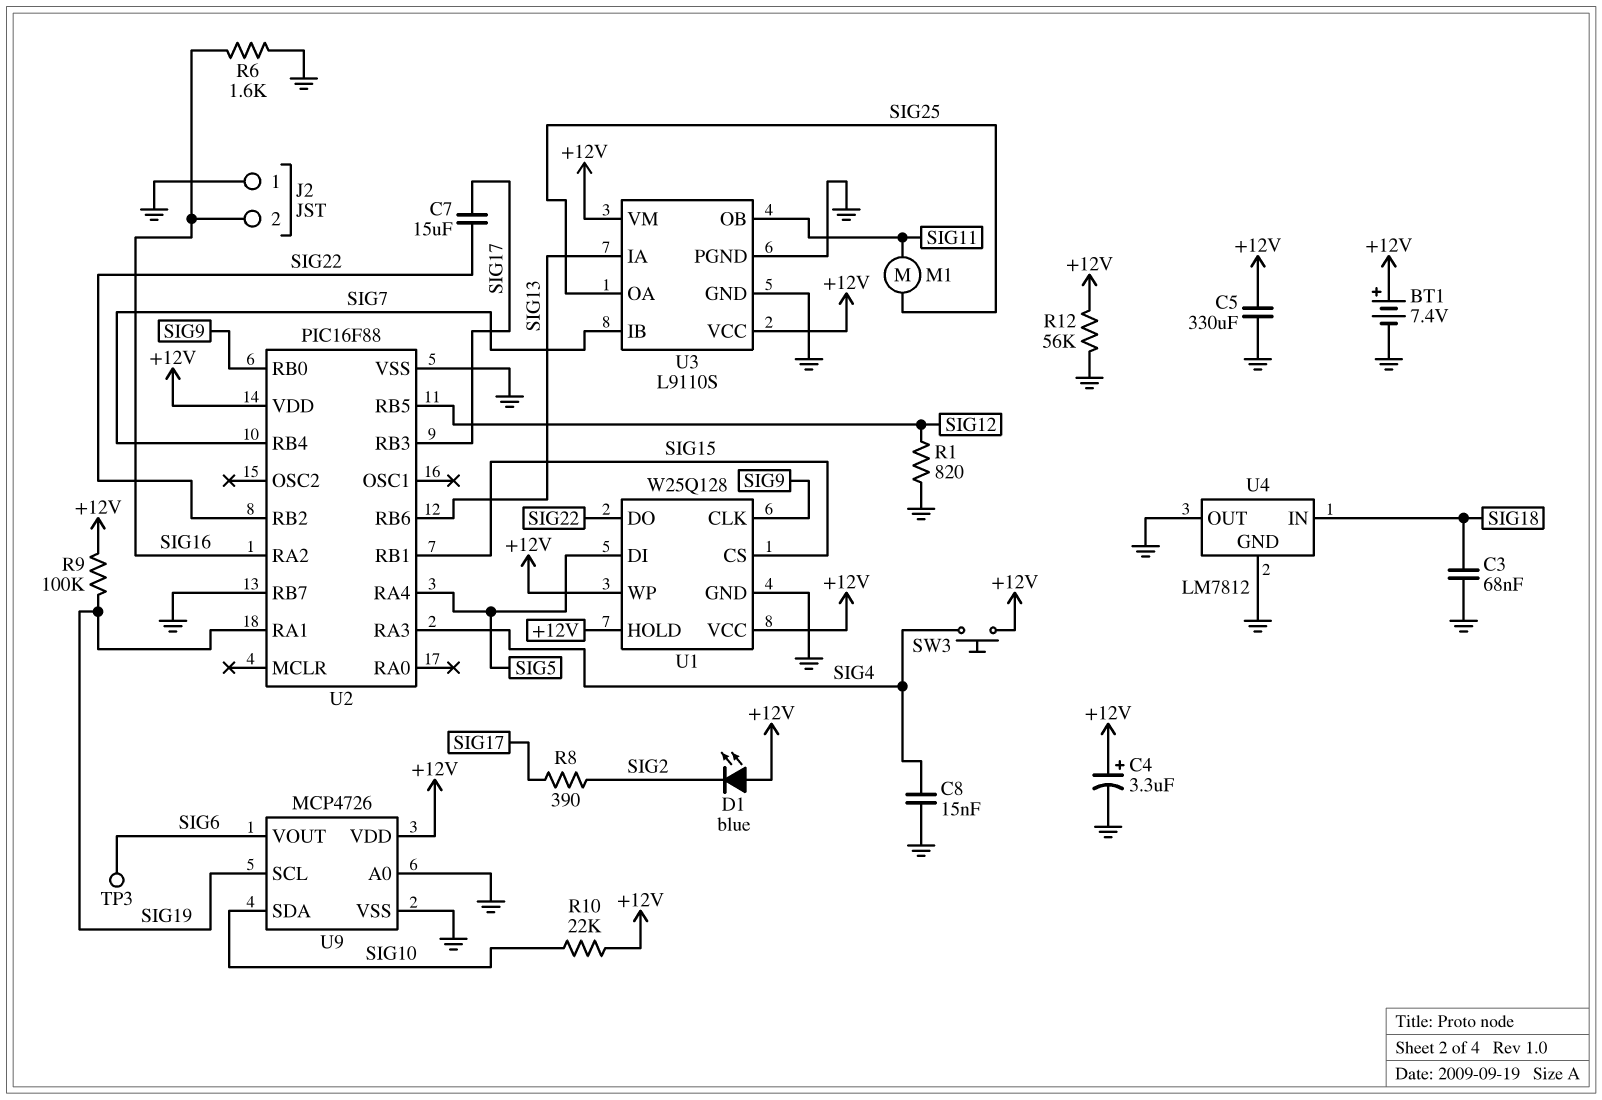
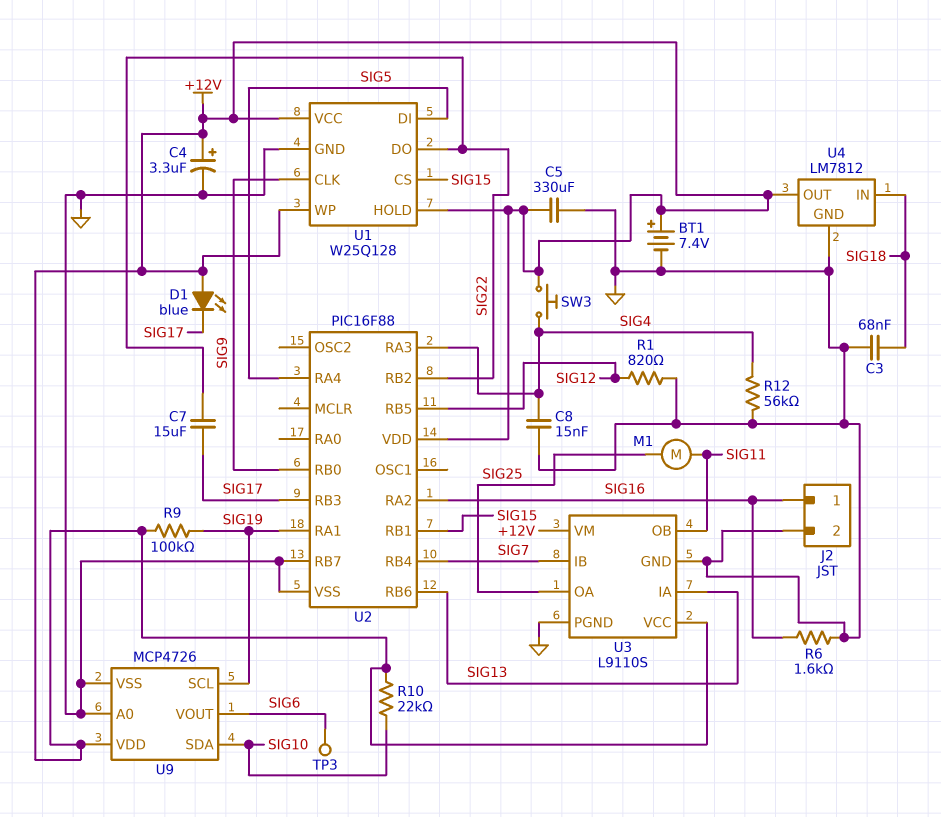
D1: LED blue (A +12V, K SIG2) -> LED blue (A +12V, K SIG17)
J2 pin 1: GND -> SIG16
J2 pin 2: SIG16 -> GND
R8: 390 (SIG2, SIG17) -> none
R12: 56k (+12V, GND) -> 56k (GND, SIG4)
U4 pin OUT: GND -> +12V

